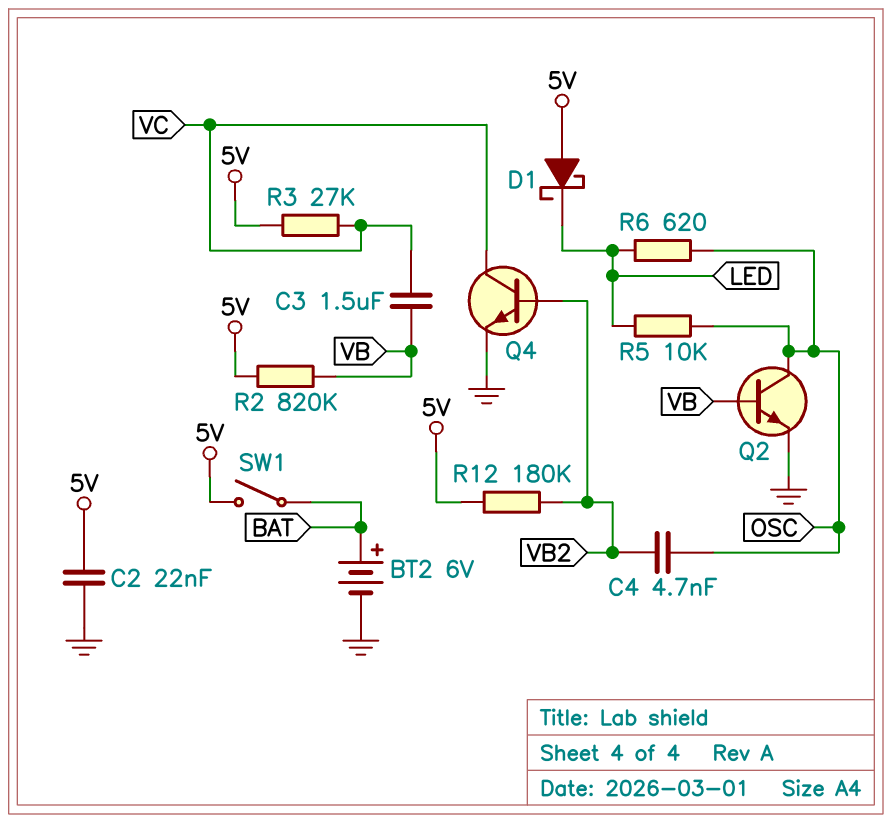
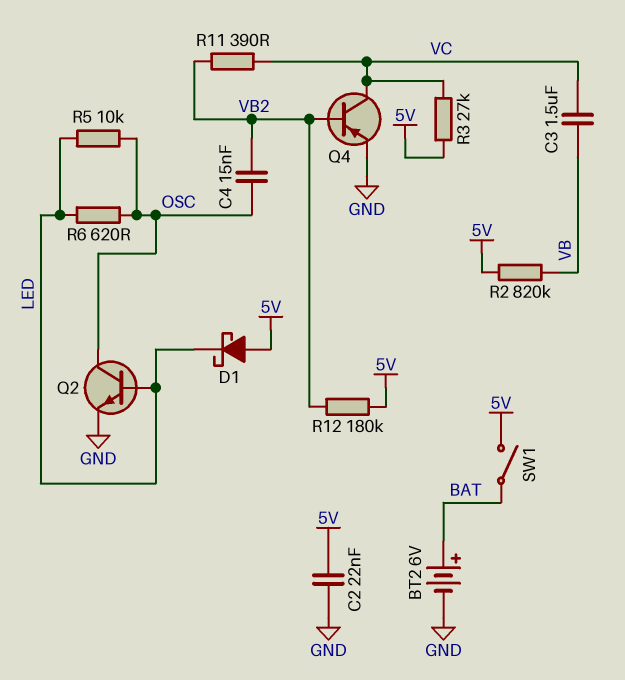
C4: 4.7nF (OSC, VB2) -> 15nF (OSC, VB2)
Q2: NPN (B VB, C OSC, E GND) -> NPN (B LED, C OSC, E GND)
Q4: NPN (B VB2, C VC, E GND) -> PNP (B VB2, C VC, E GND)
R11: none -> 390 (VB2, VC)

